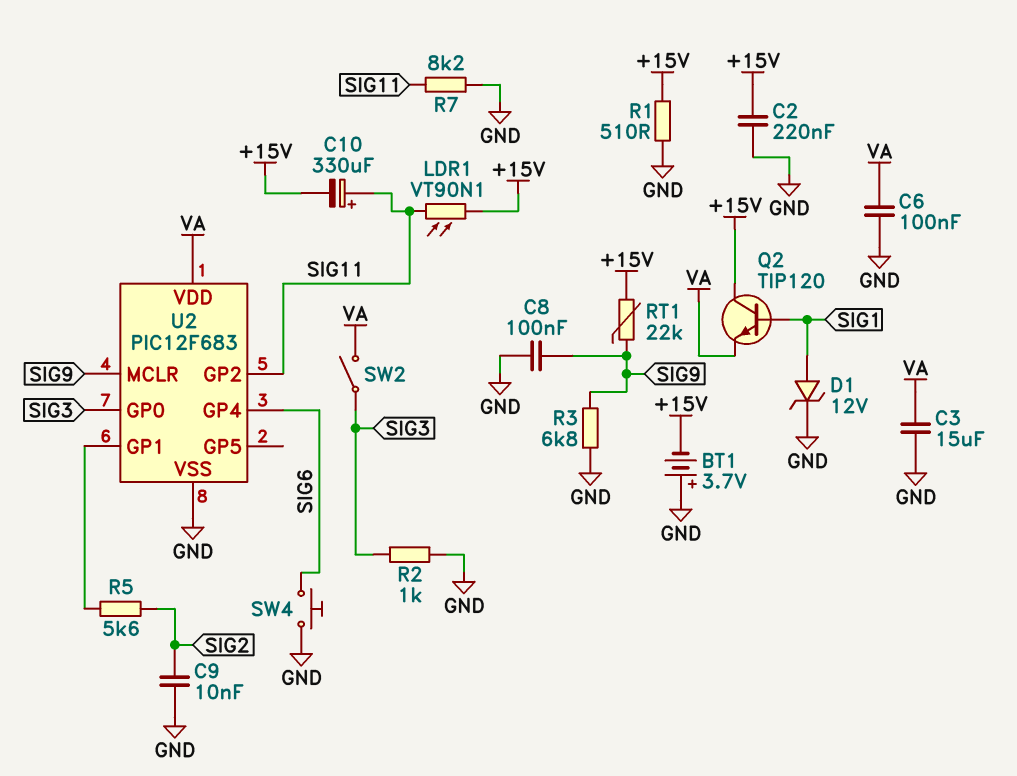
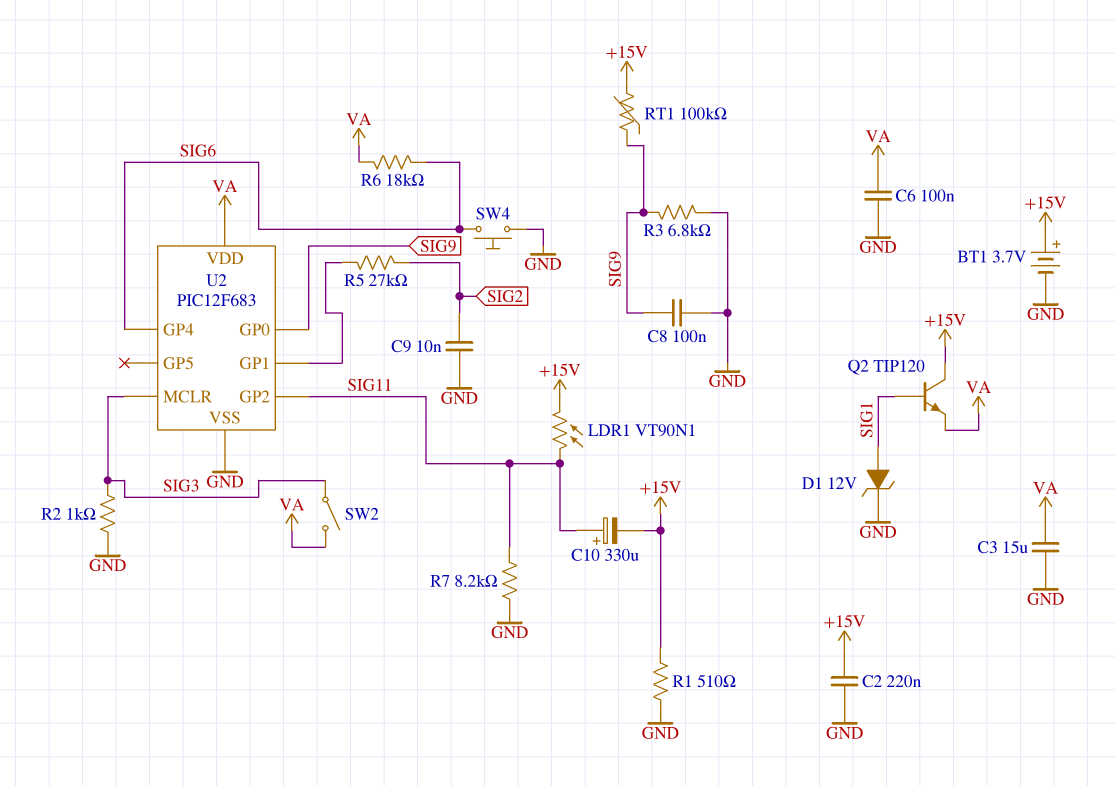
BT1: 3.7V (plus GND, minus +15V) -> 3.7V (plus +15V, minus GND)
R5: 5.6k (SIG2, U2/GP1) -> 27k (SIG2, U2/GP1)
R6: none -> 18k (SIG6, VA)
RT1: 22k (+15V, SIG9) -> 100k (+15V, SIG9)
U2 pin GP0: SIG3 -> SIG9
U2 pin MCLR: SIG9 -> SIG3

